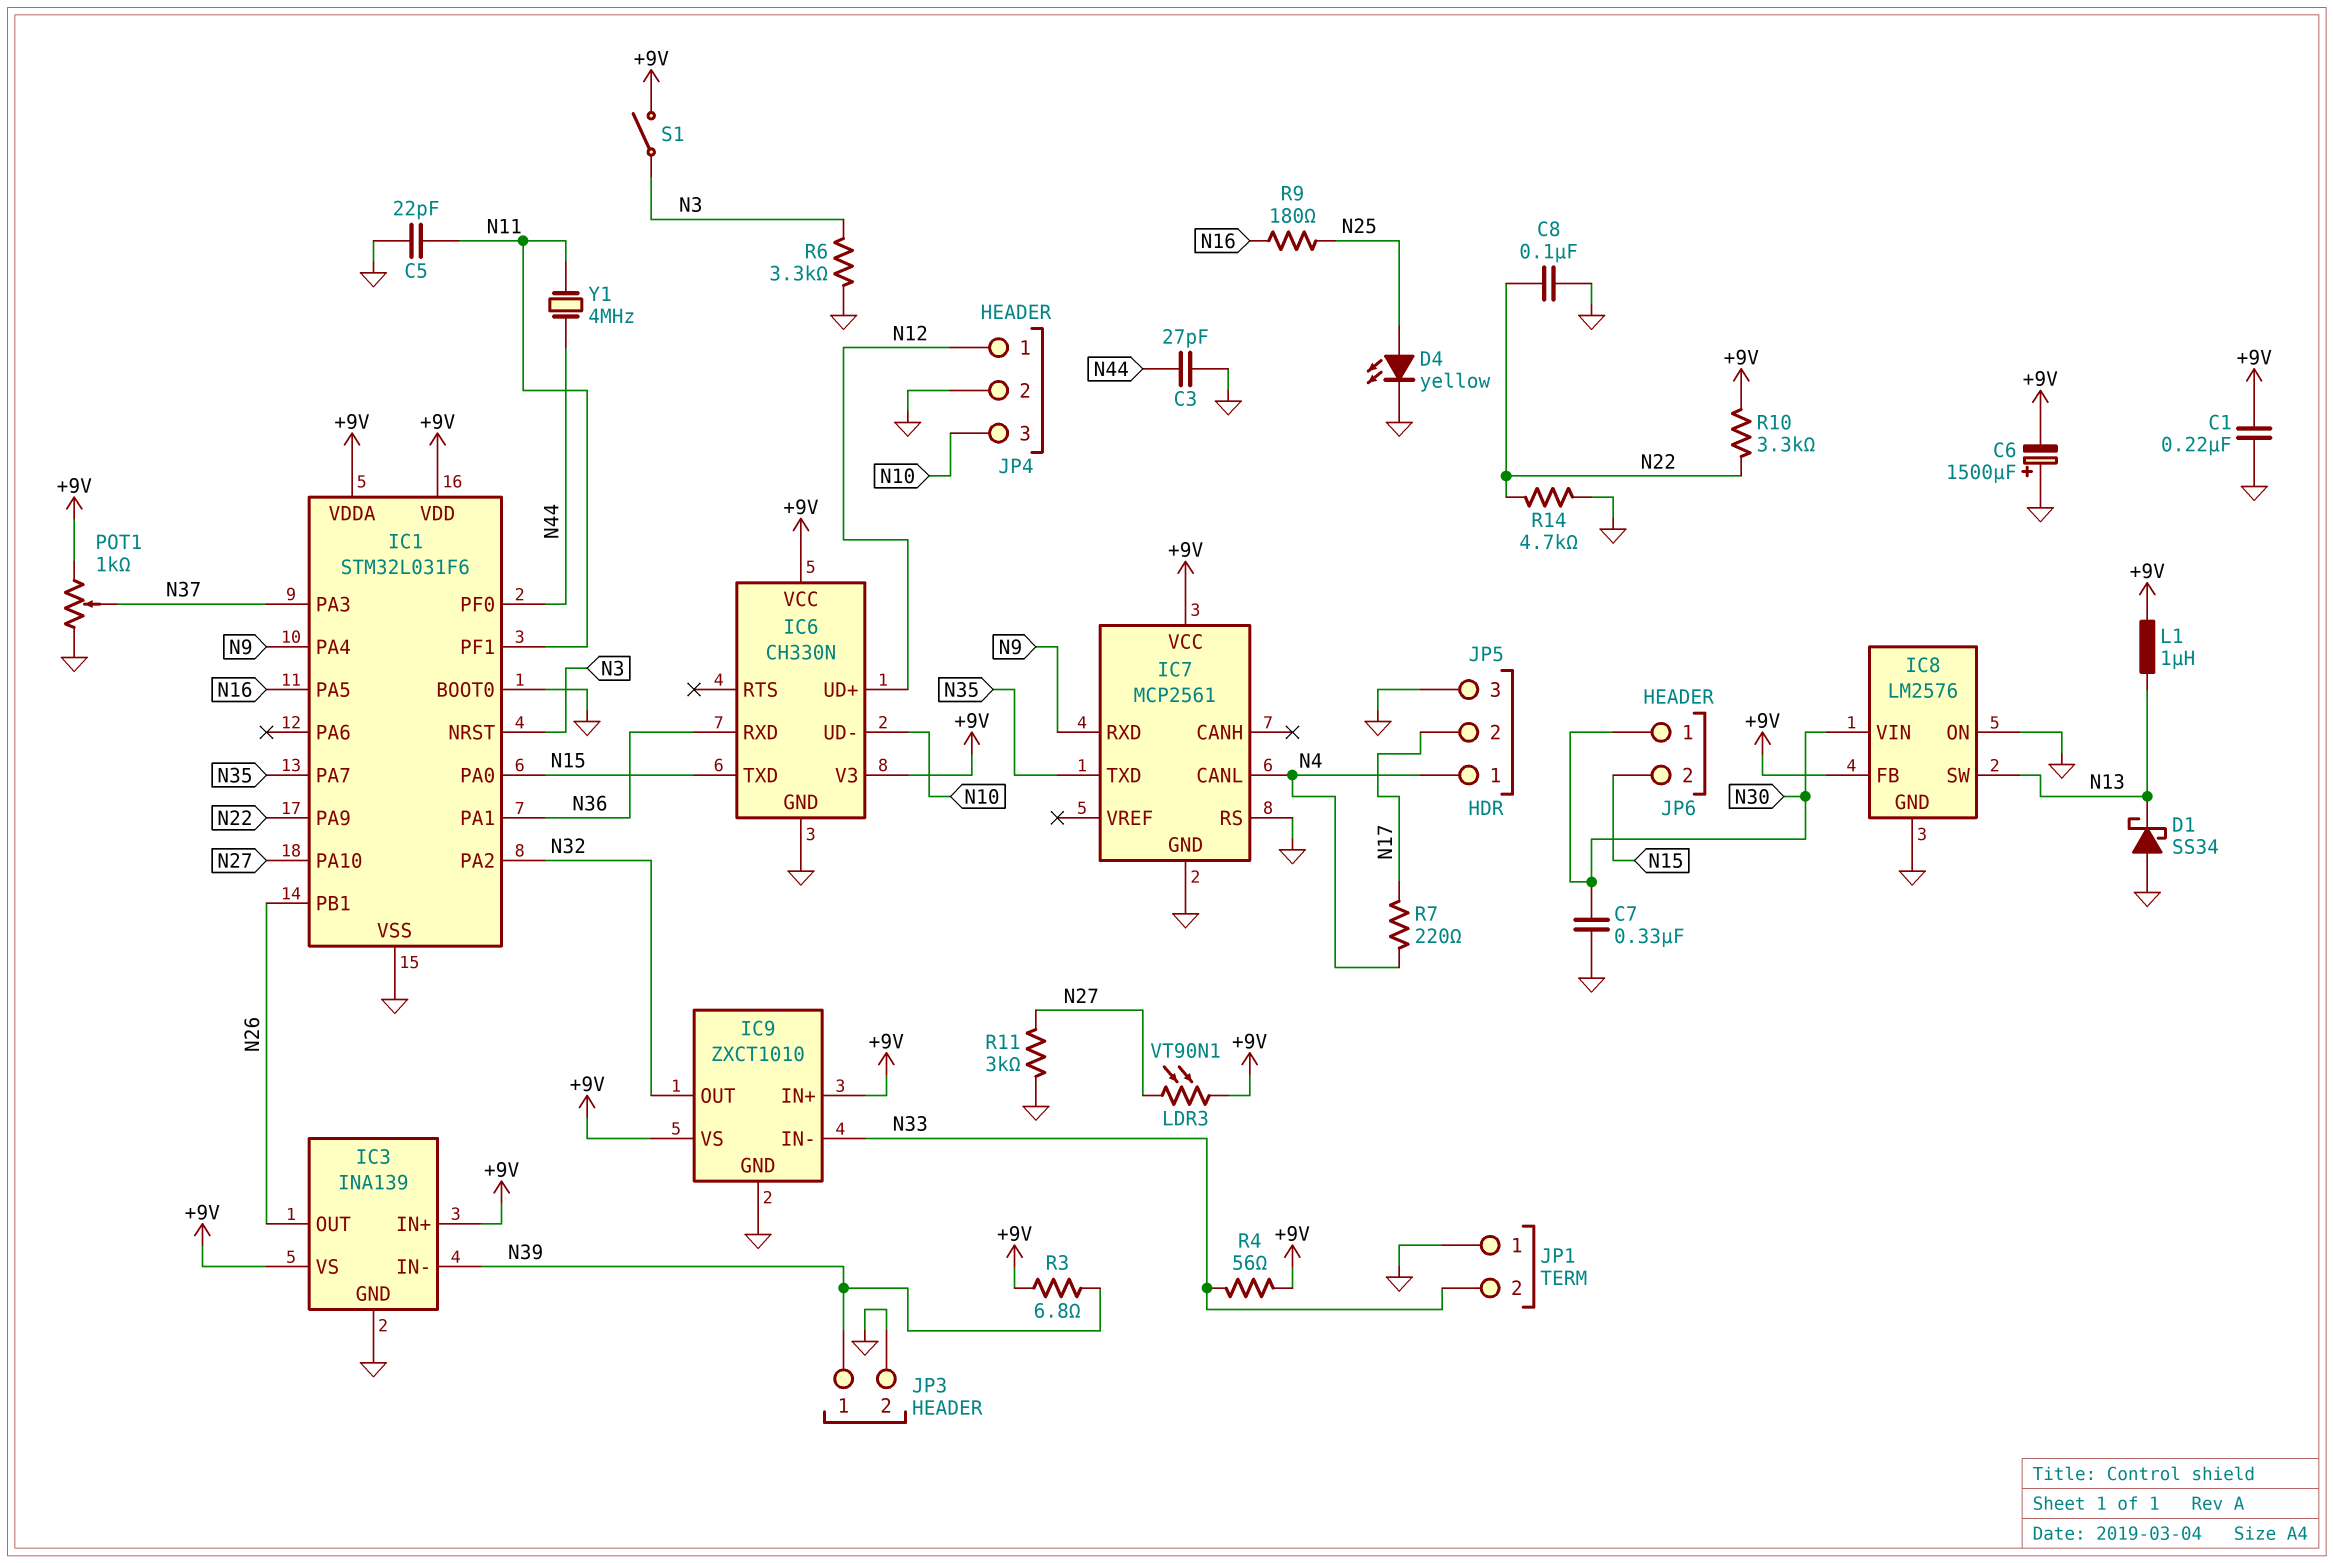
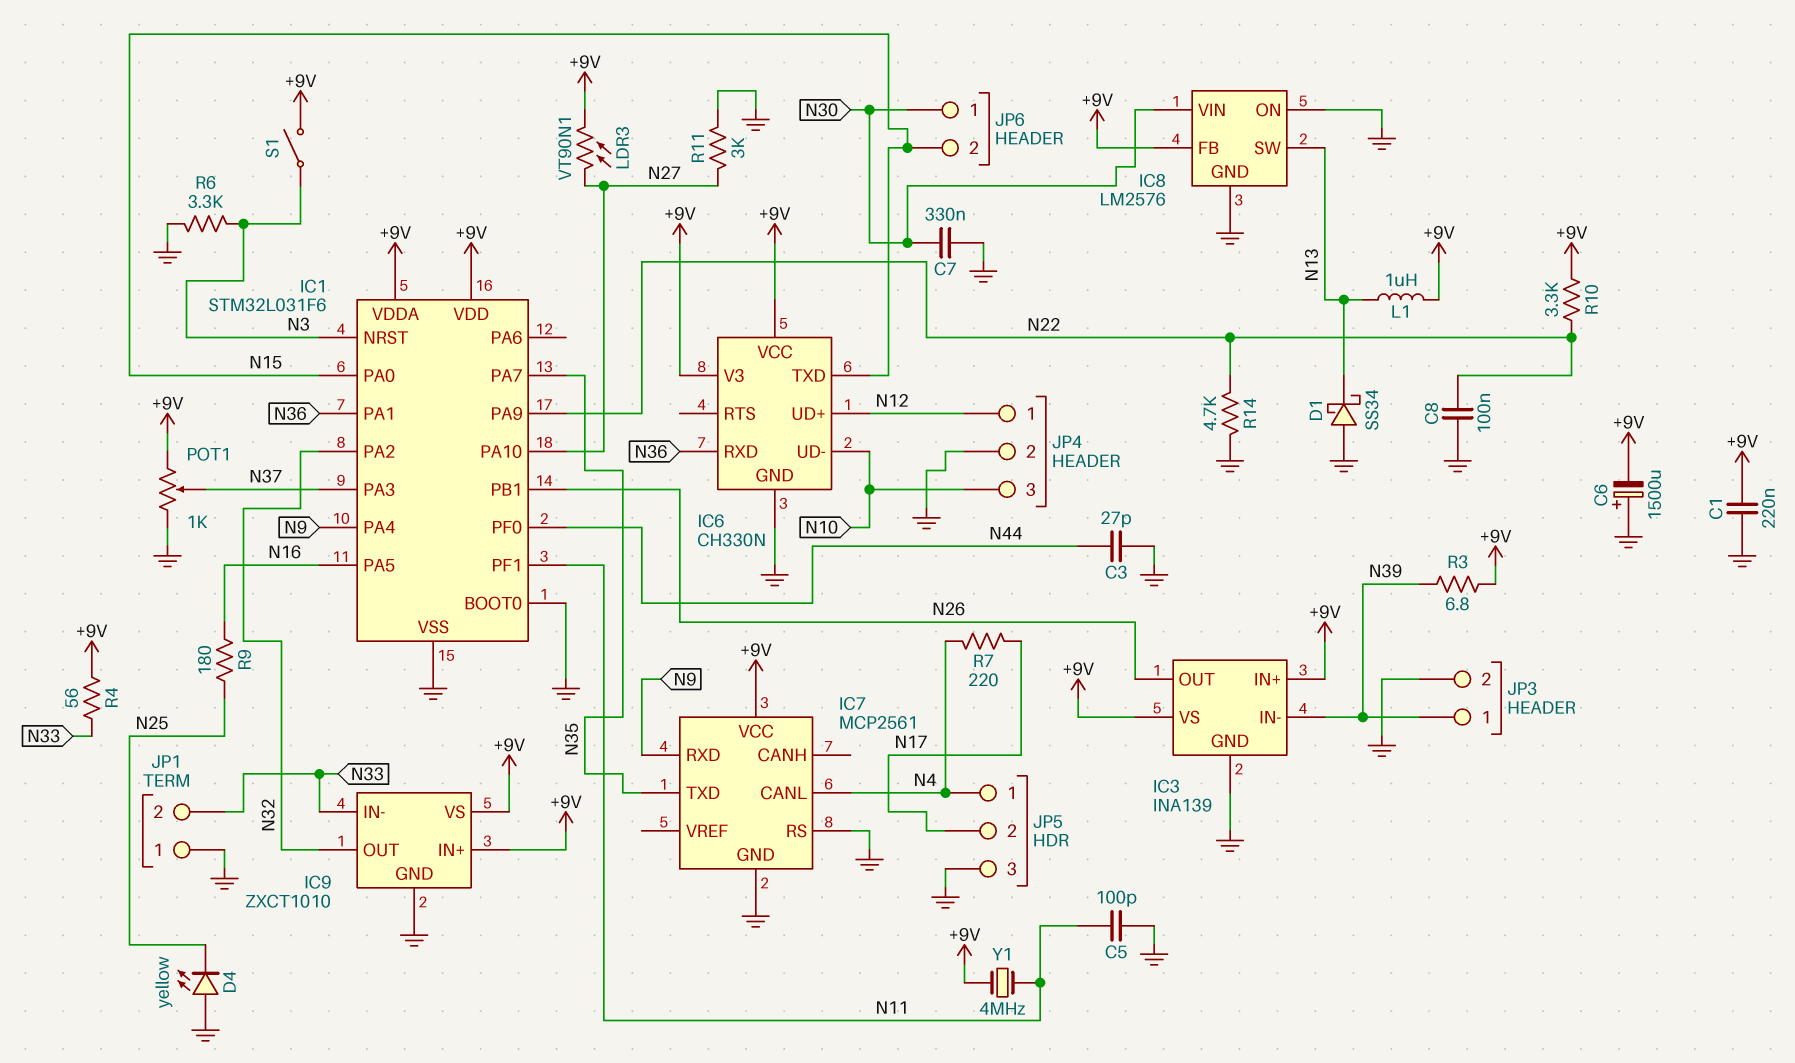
C5: 22pF (GND, N11) -> 100pF (GND, N11)
D4: LED yellow (A N25, K GND) -> LED yellow (A GND, K N25)
Y1: 4MHz (N11, N44) -> 4MHz (+9V, N11)

